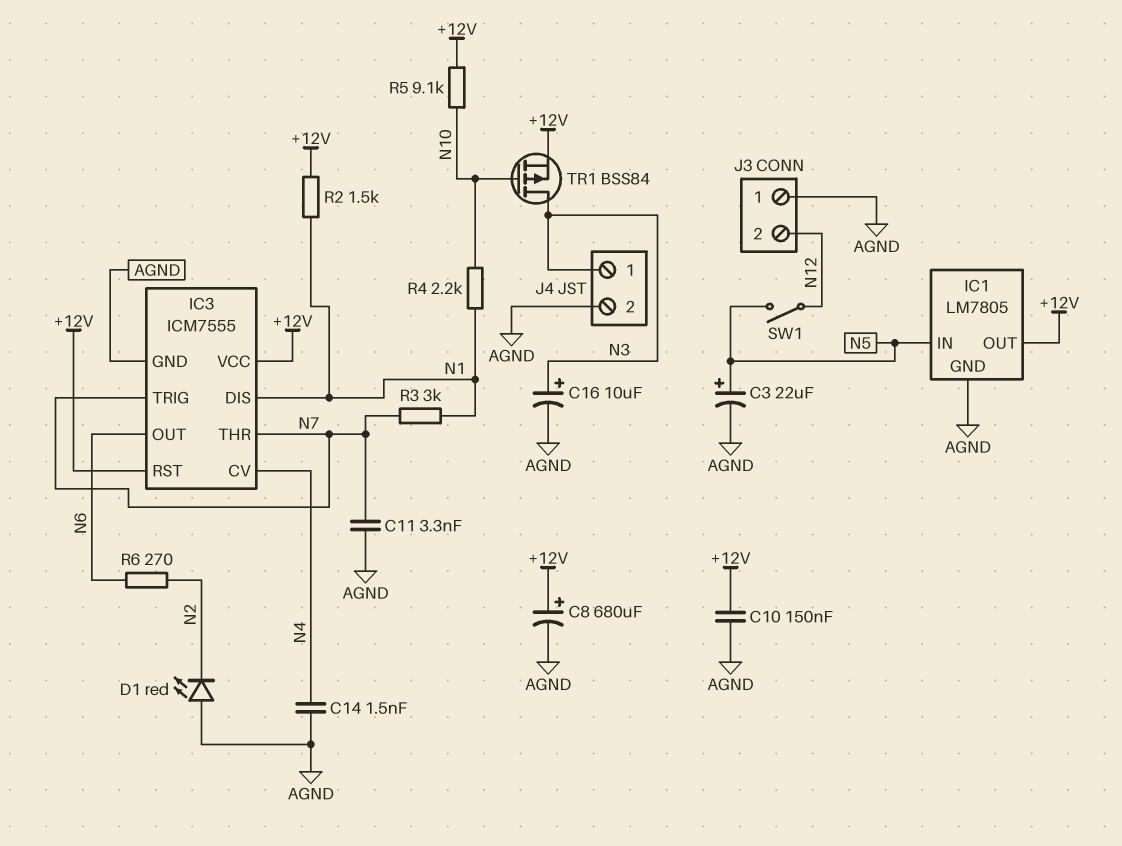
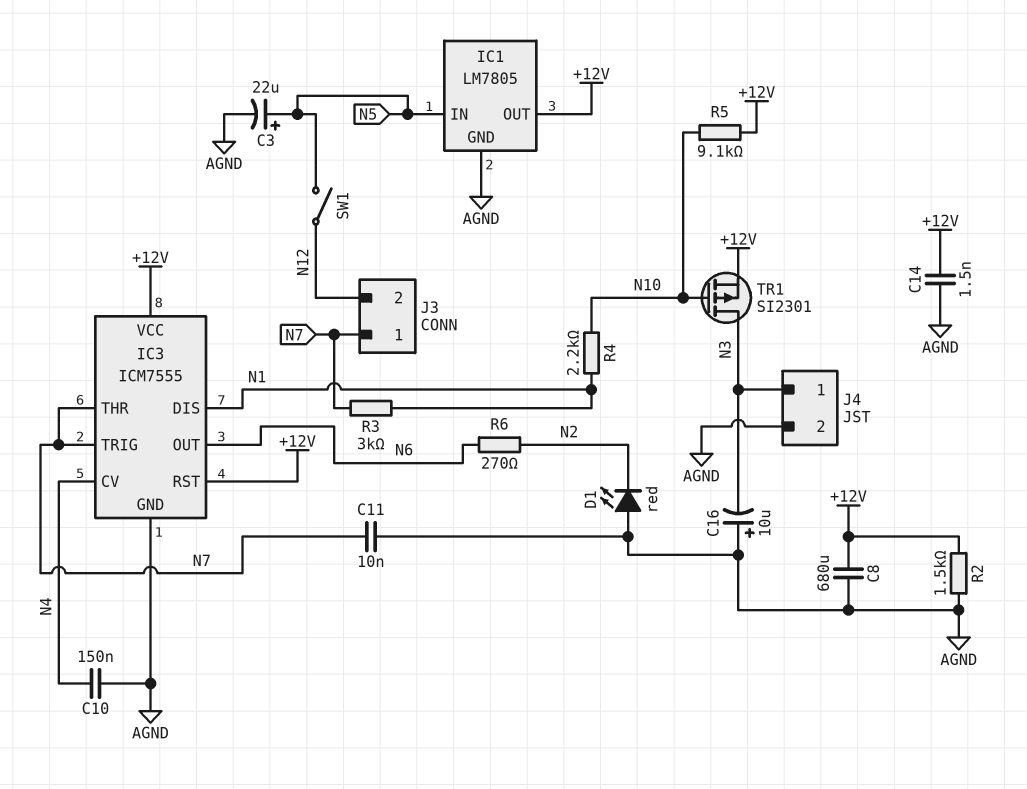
C8: 680uF (plus +12V, minus AGND) -> 680uF (+12V, AGND)
C10: 150nF (+12V, AGND) -> 150nF (AGND, N4)
C11: 3.3nF (AGND, N7) -> 10nF (AGND, N7)
C14: 1.5nF (AGND, N4) -> 1.5nF (+12V, AGND)
C16: 10uF (plus N3, minus AGND) -> 10uF (plus AGND, minus N3)
J3 pin 1: AGND -> N7
R2: 1.5k (+12V, N1) -> 1.5k (+12V, AGND)
TR1: PMOS BSS84 (G N10, D N3, S +12V) -> PMOS SI2301 (G N10, D N3, S +12V)

